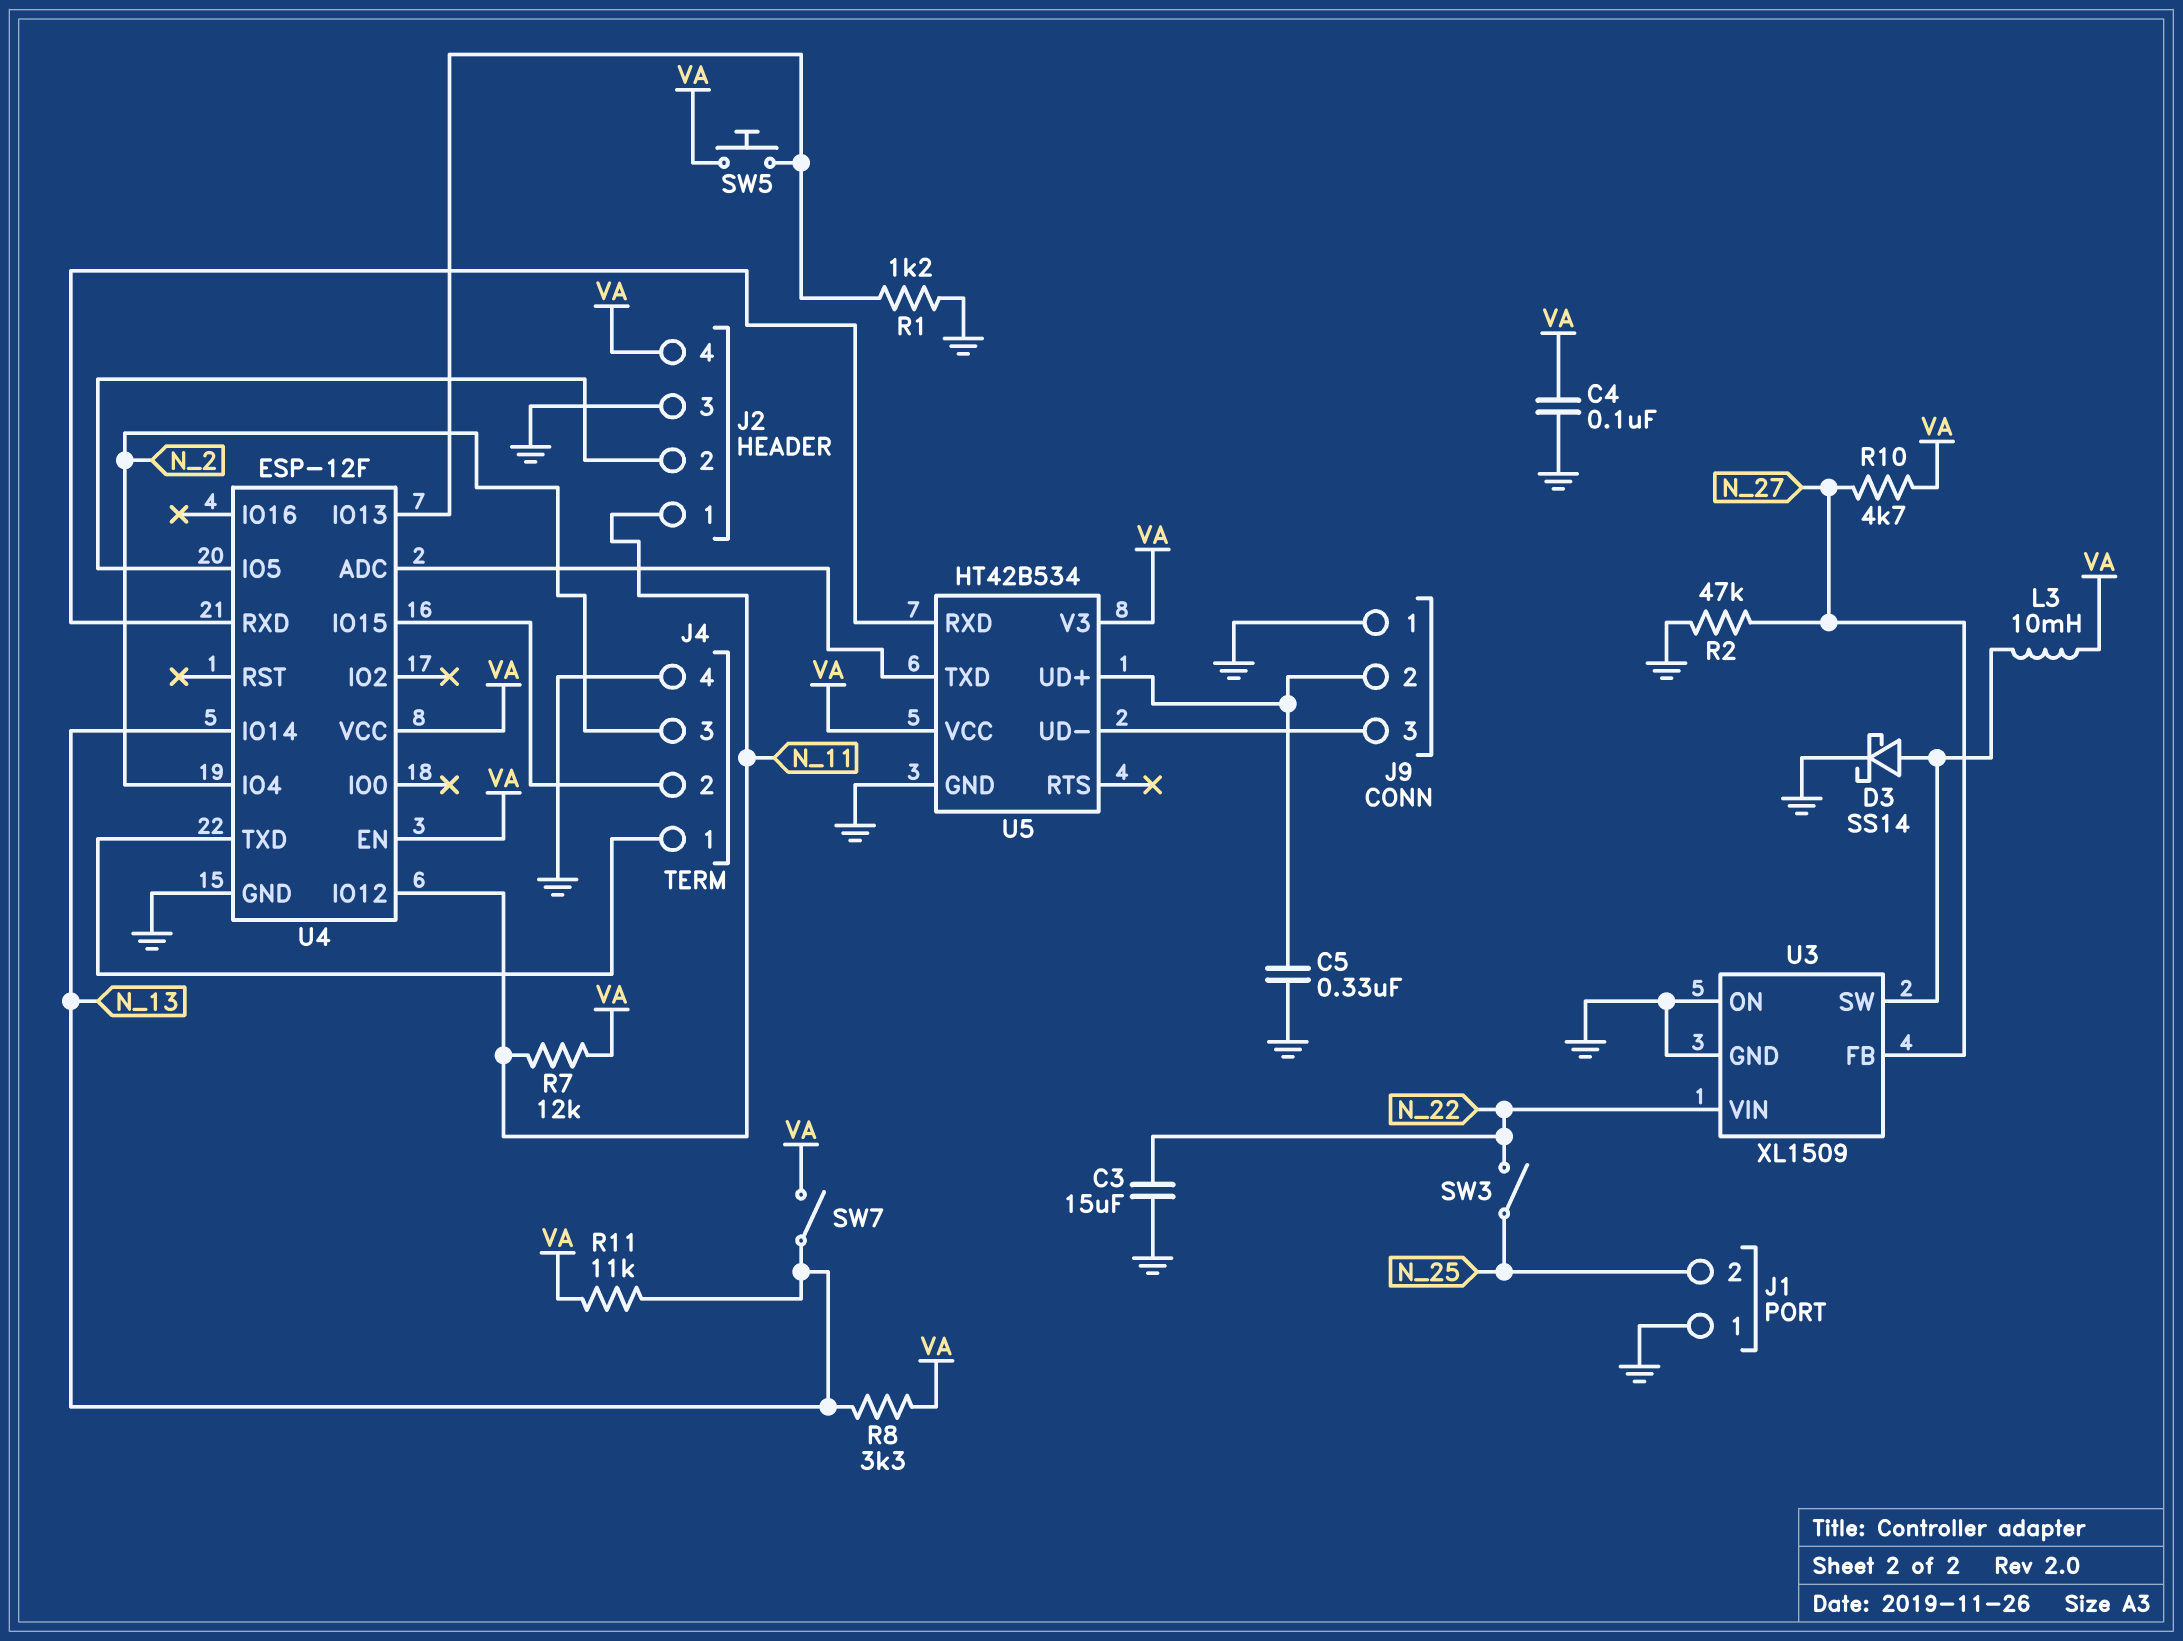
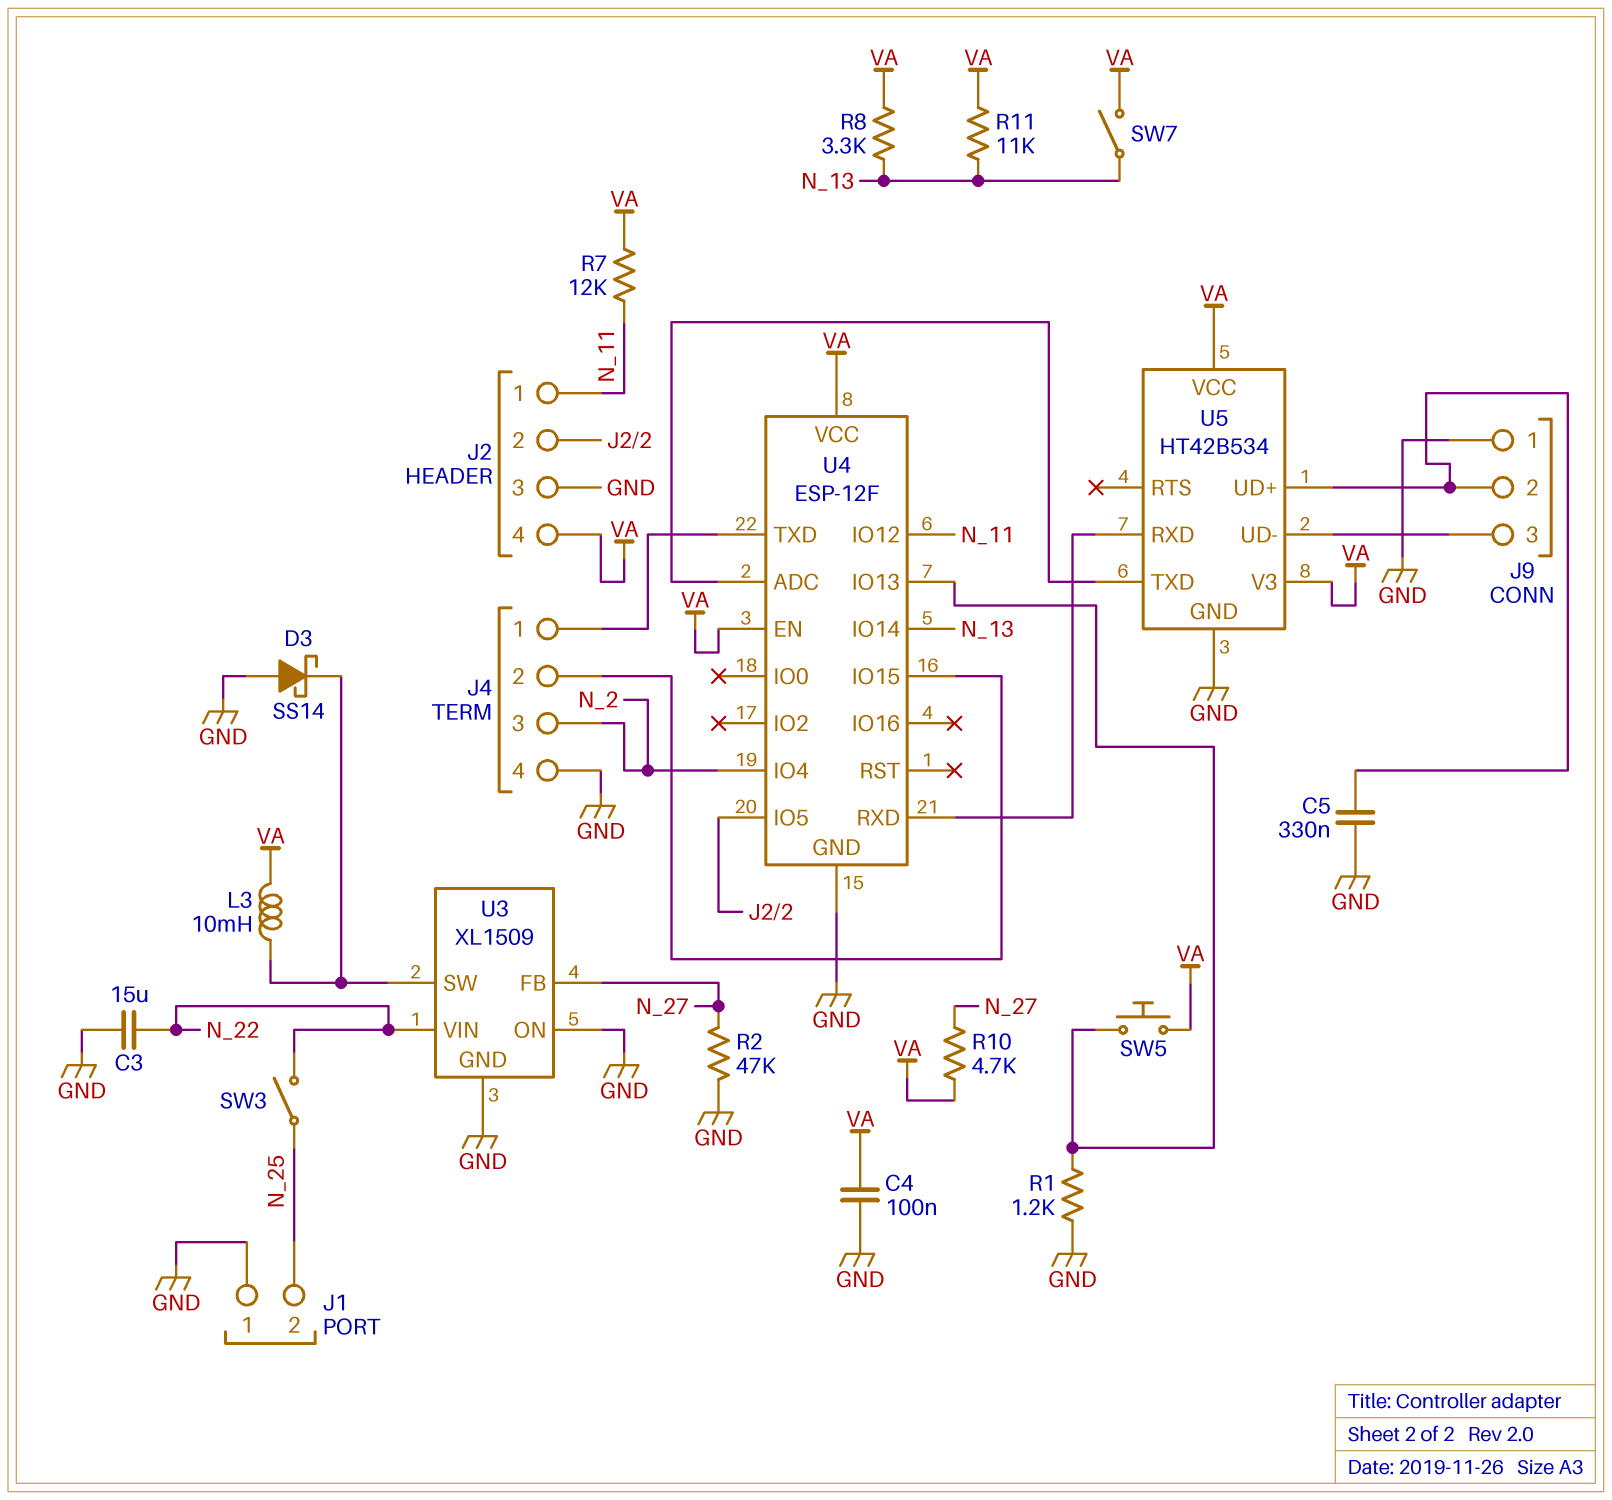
D3: schottky SS14 (A U3/SW, K GND) -> schottky SS14 (A GND, K U3/SW)

